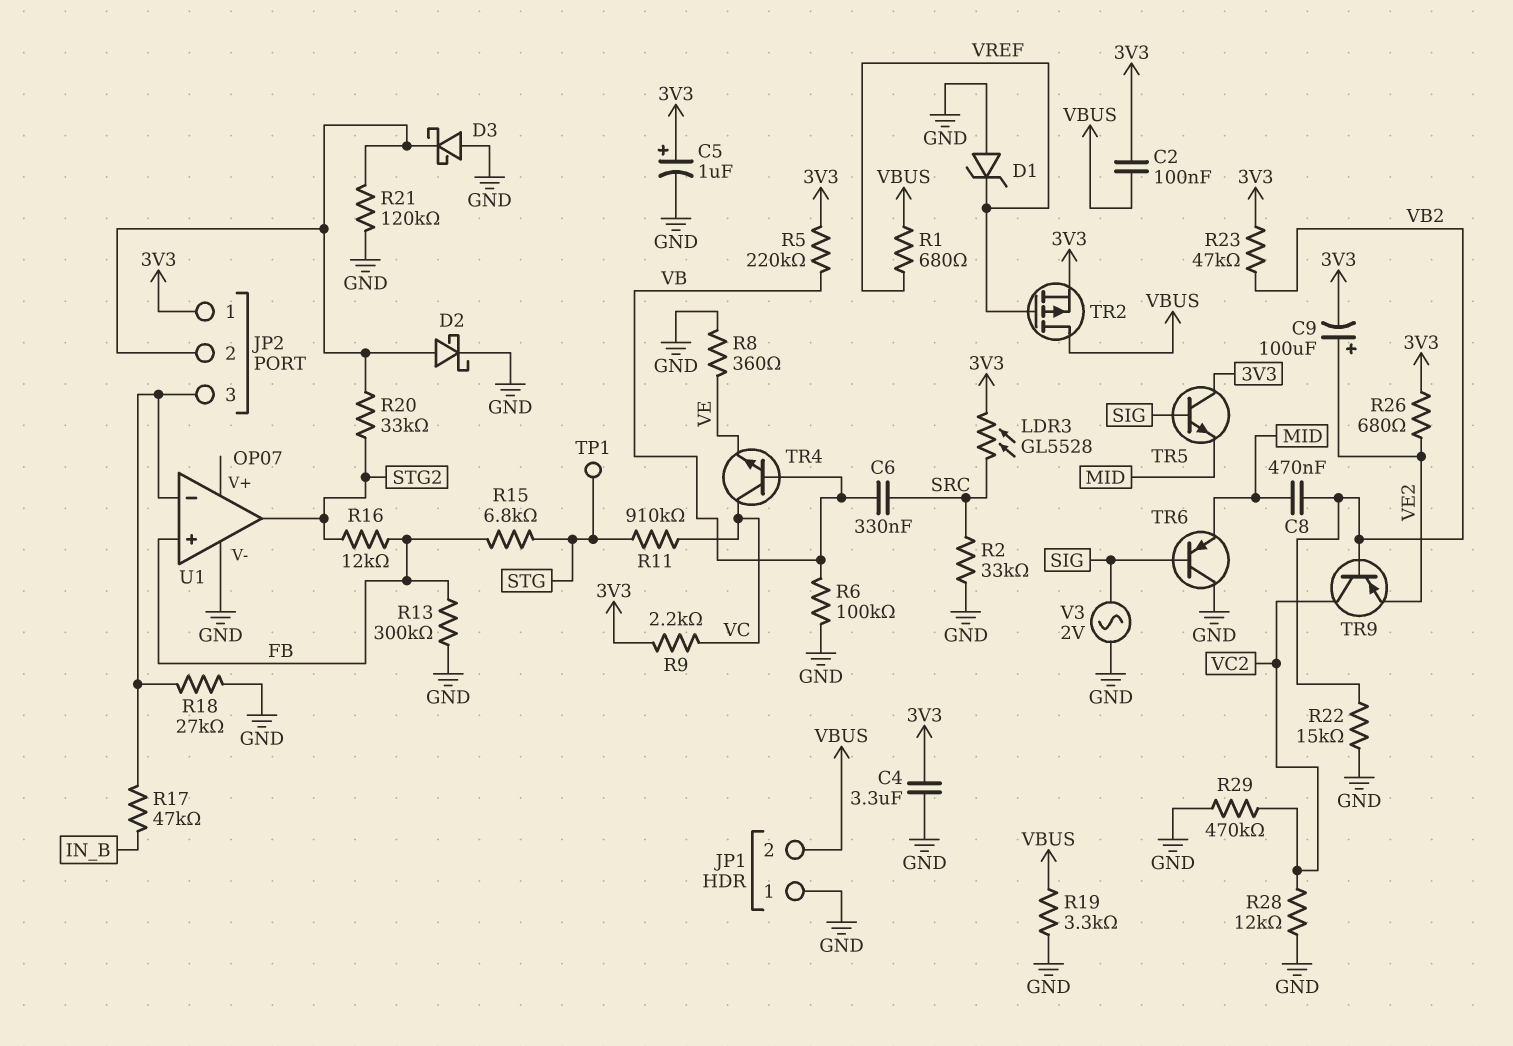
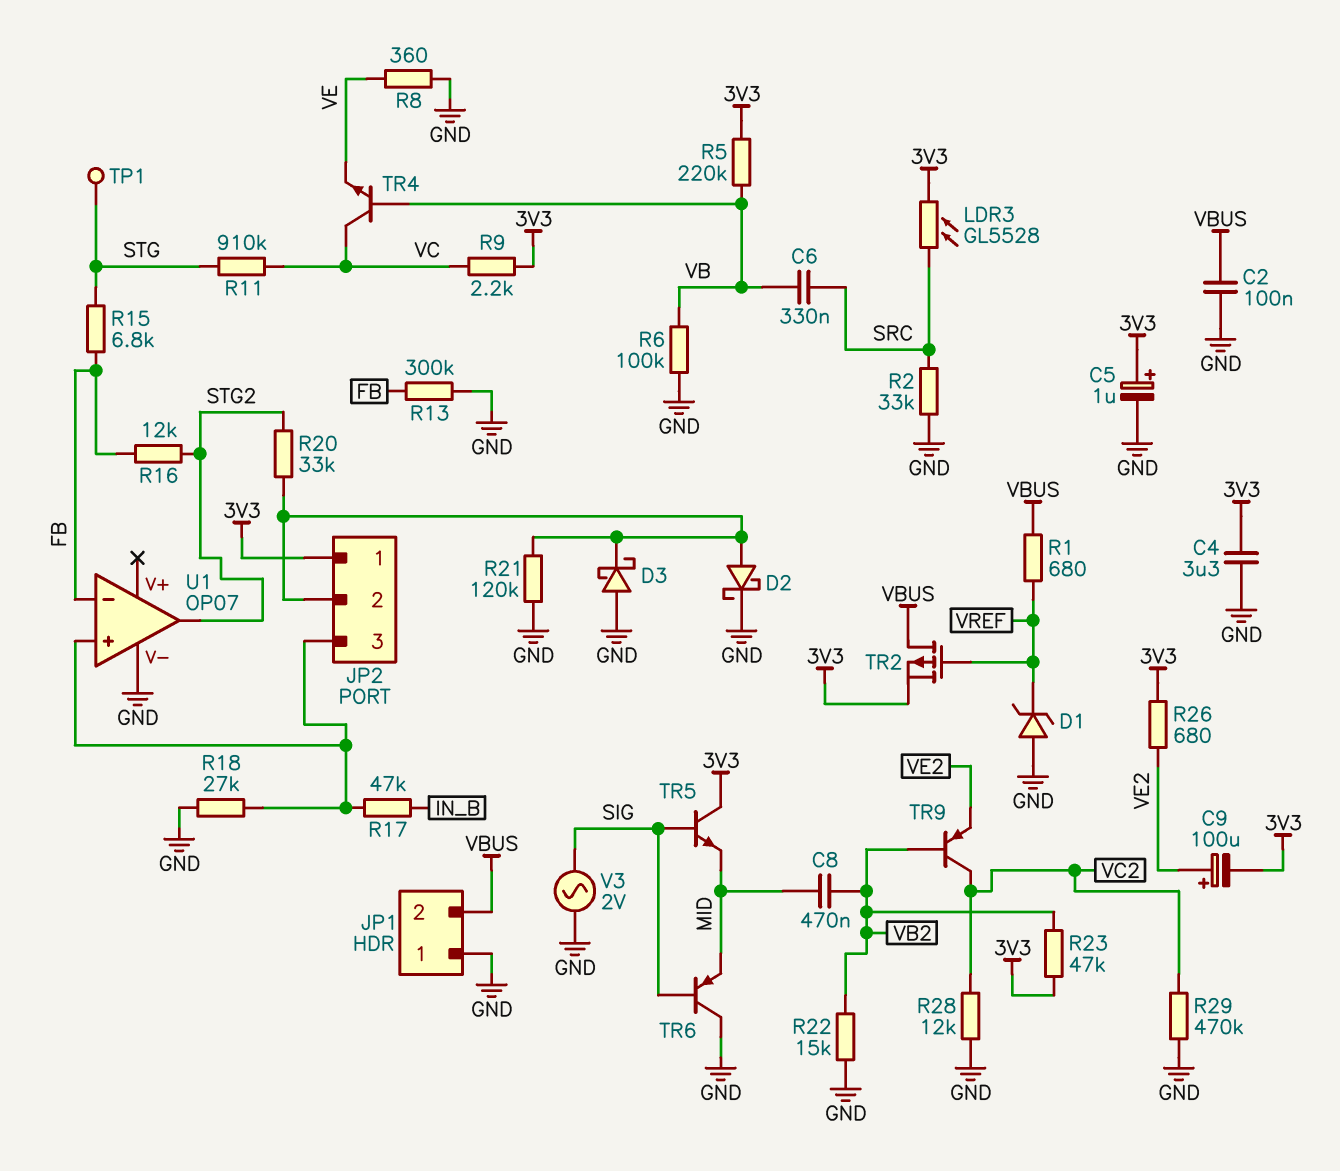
C2: 100nF (3V3, VBUS) -> 100nF (GND, VBUS)
R19: 3.3k (GND, VBUS) -> none
U1 pin in+: FB -> JP2/3
U1 pin in-: JP2/3 -> FB

